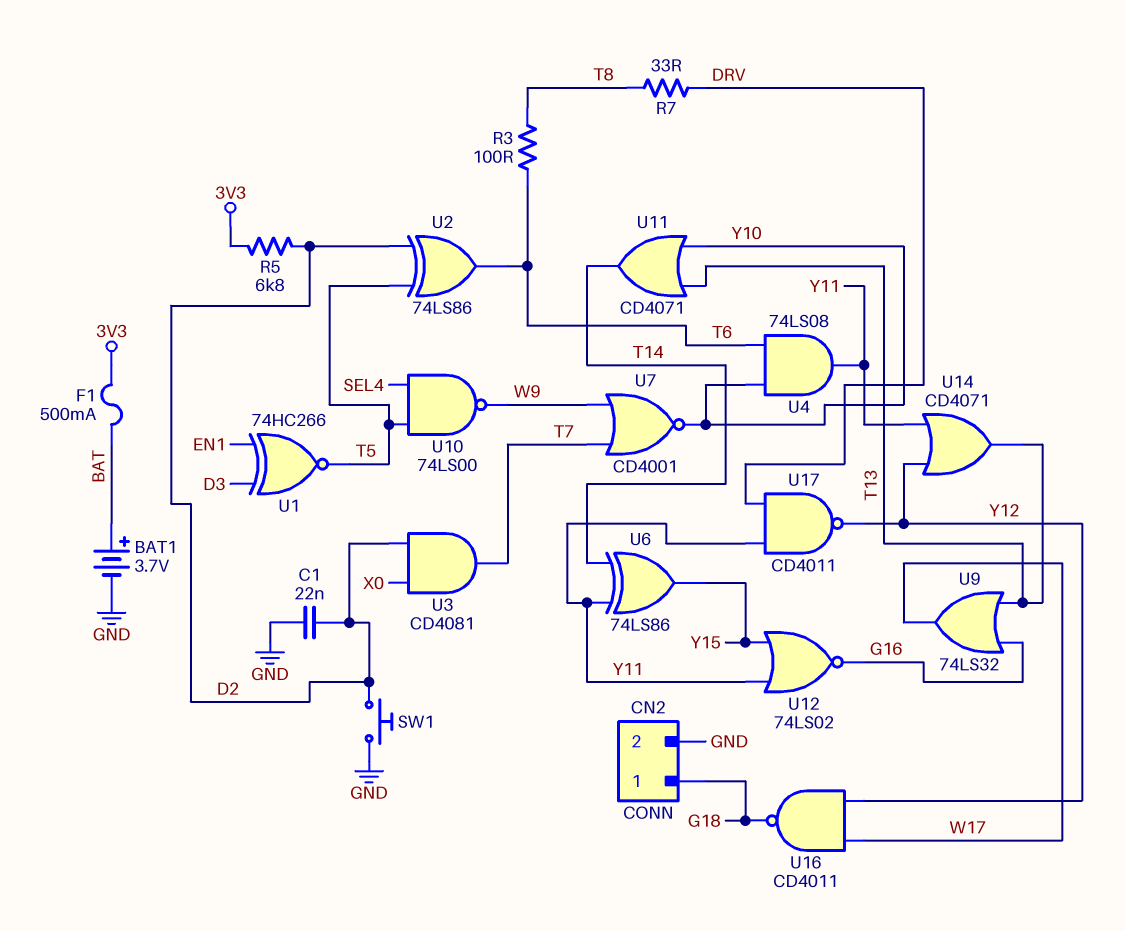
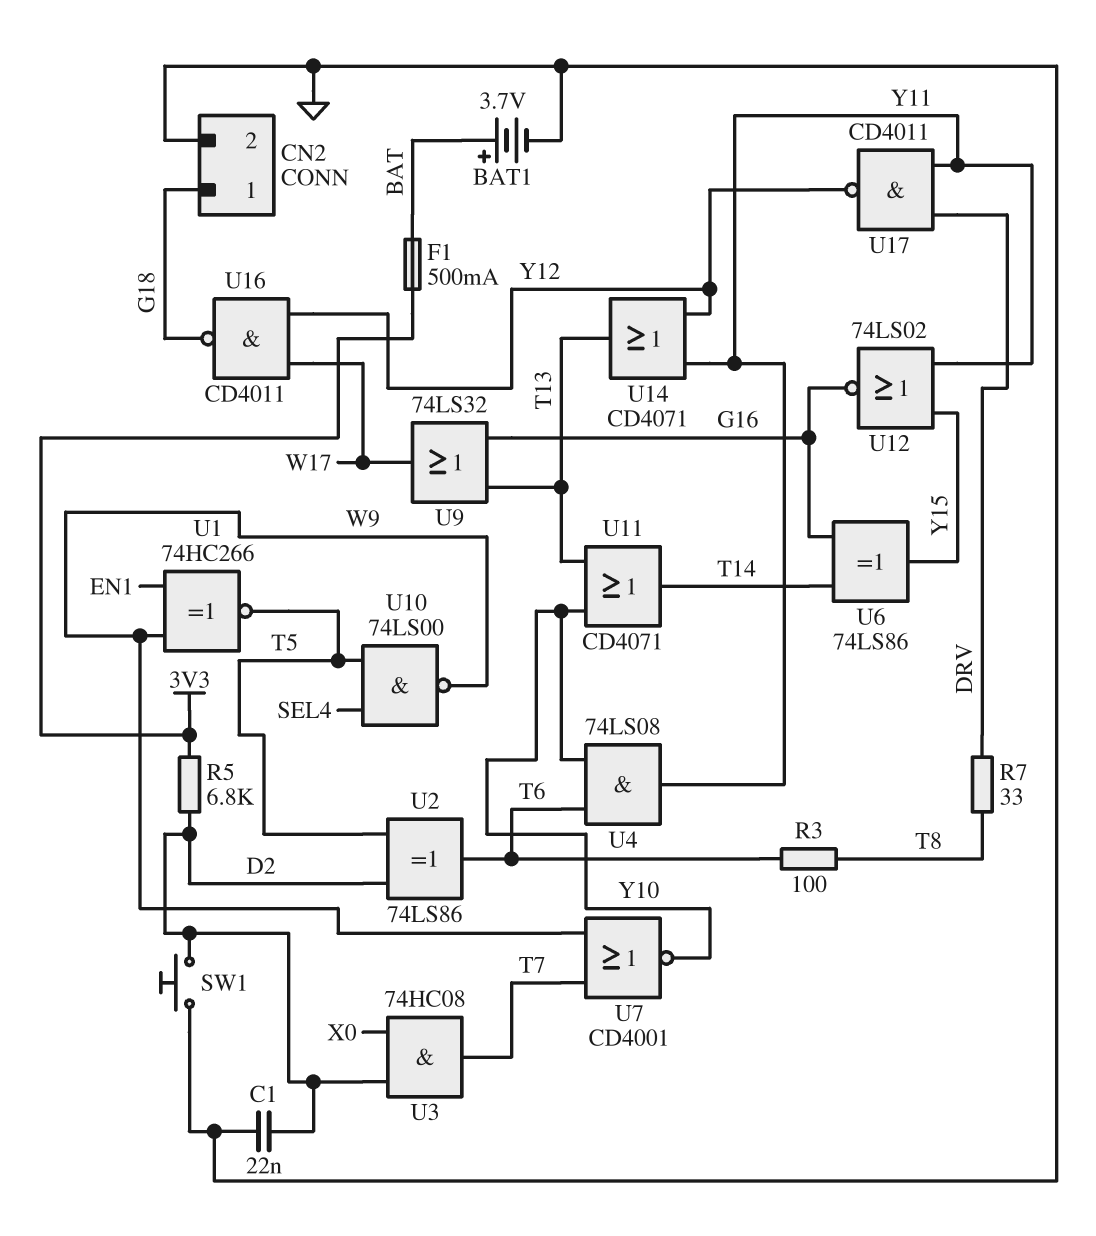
U1: XNOR 74HC266 (in D3, in EN1, out T5) -> XNOR 74HC266 (in EN1, in W9, out T5)
U3: AND CD4081 (in D2, in X0, out T7) -> AND 74HC08 (in D2, in X0, out T7)
U6: XOR 74LS86 (in T14, in Y11, out Y15) -> XOR 74LS86 (in G16, in T14, out Y15)

